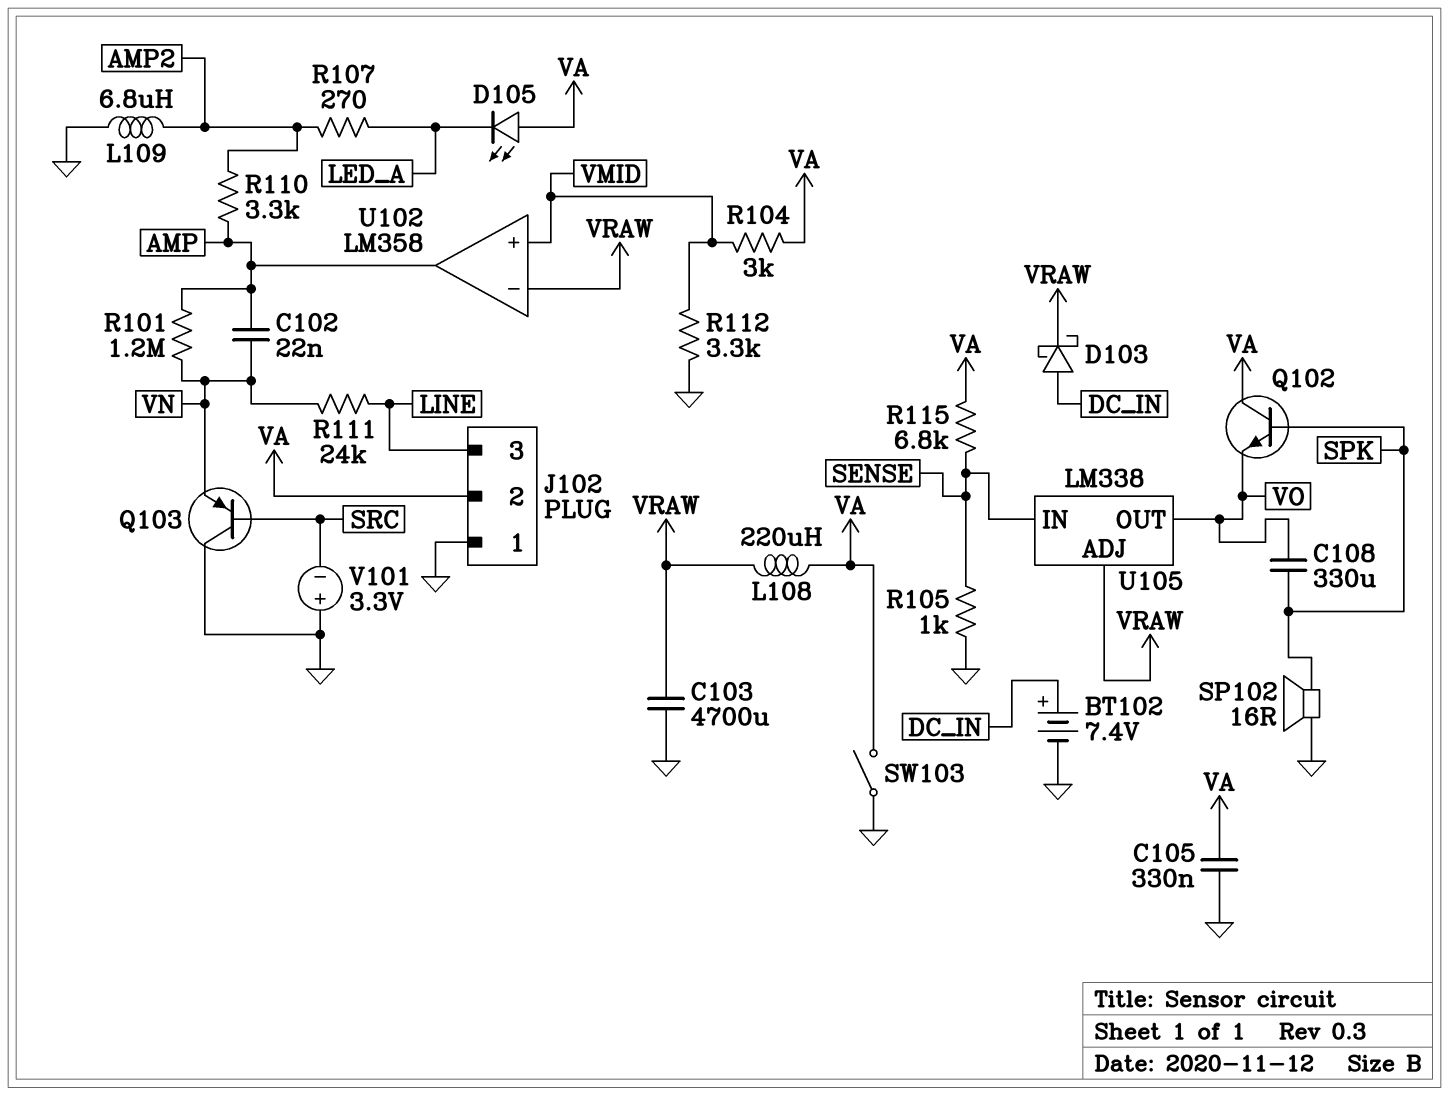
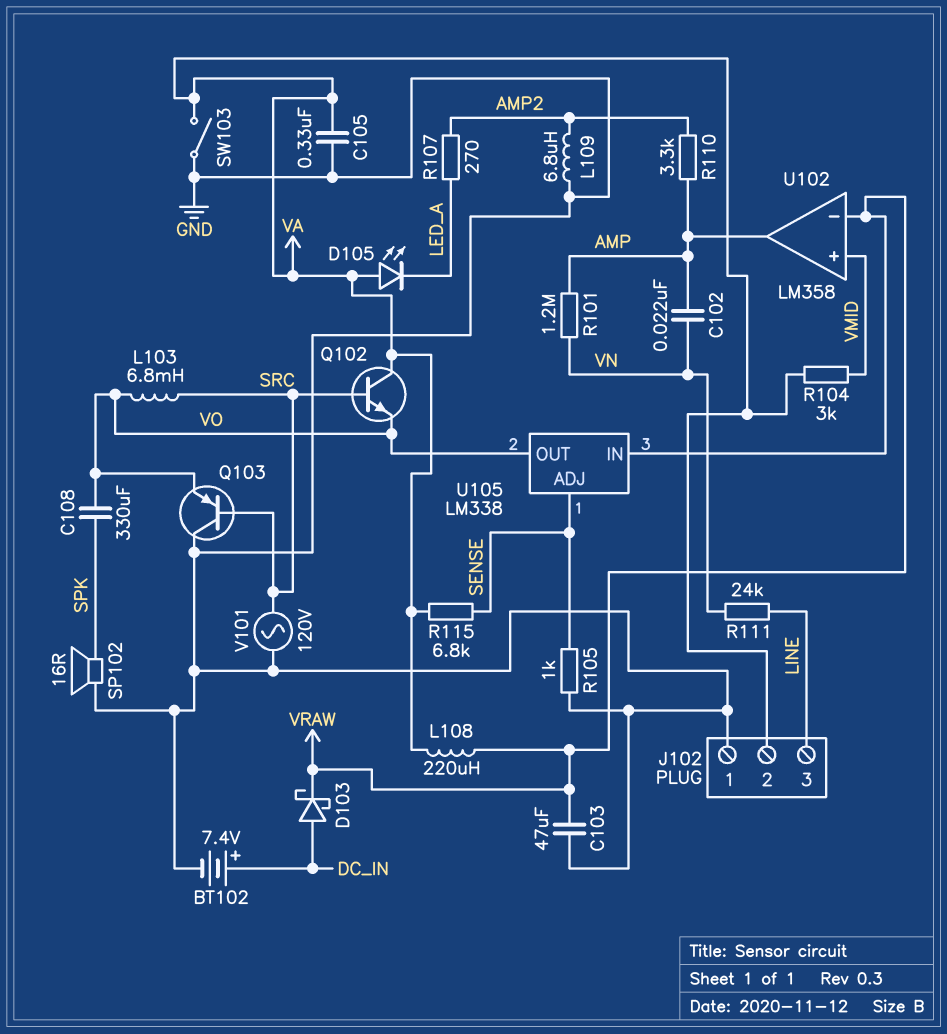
C103: 4700uF (GND, VRAW) -> 47uF (GND, VRAW)
L103: none -> 6.8mH (SRC, VO)
Q102: NPN (B SPK, C VA, E VO) -> NPN (B SRC, C VA, E VO)
Q103: PNP (B SRC, C GND, E VN) -> PNP (B SRC, C GND, E VO)
R112: 3.3k (GND, VMID) -> none
U105 pin ADJ: VRAW -> SENSE
U105 pin IN: SENSE -> VRAW
V101: 3.3V (plus GND, minus SRC) -> AC 120V (GND, SRC)

